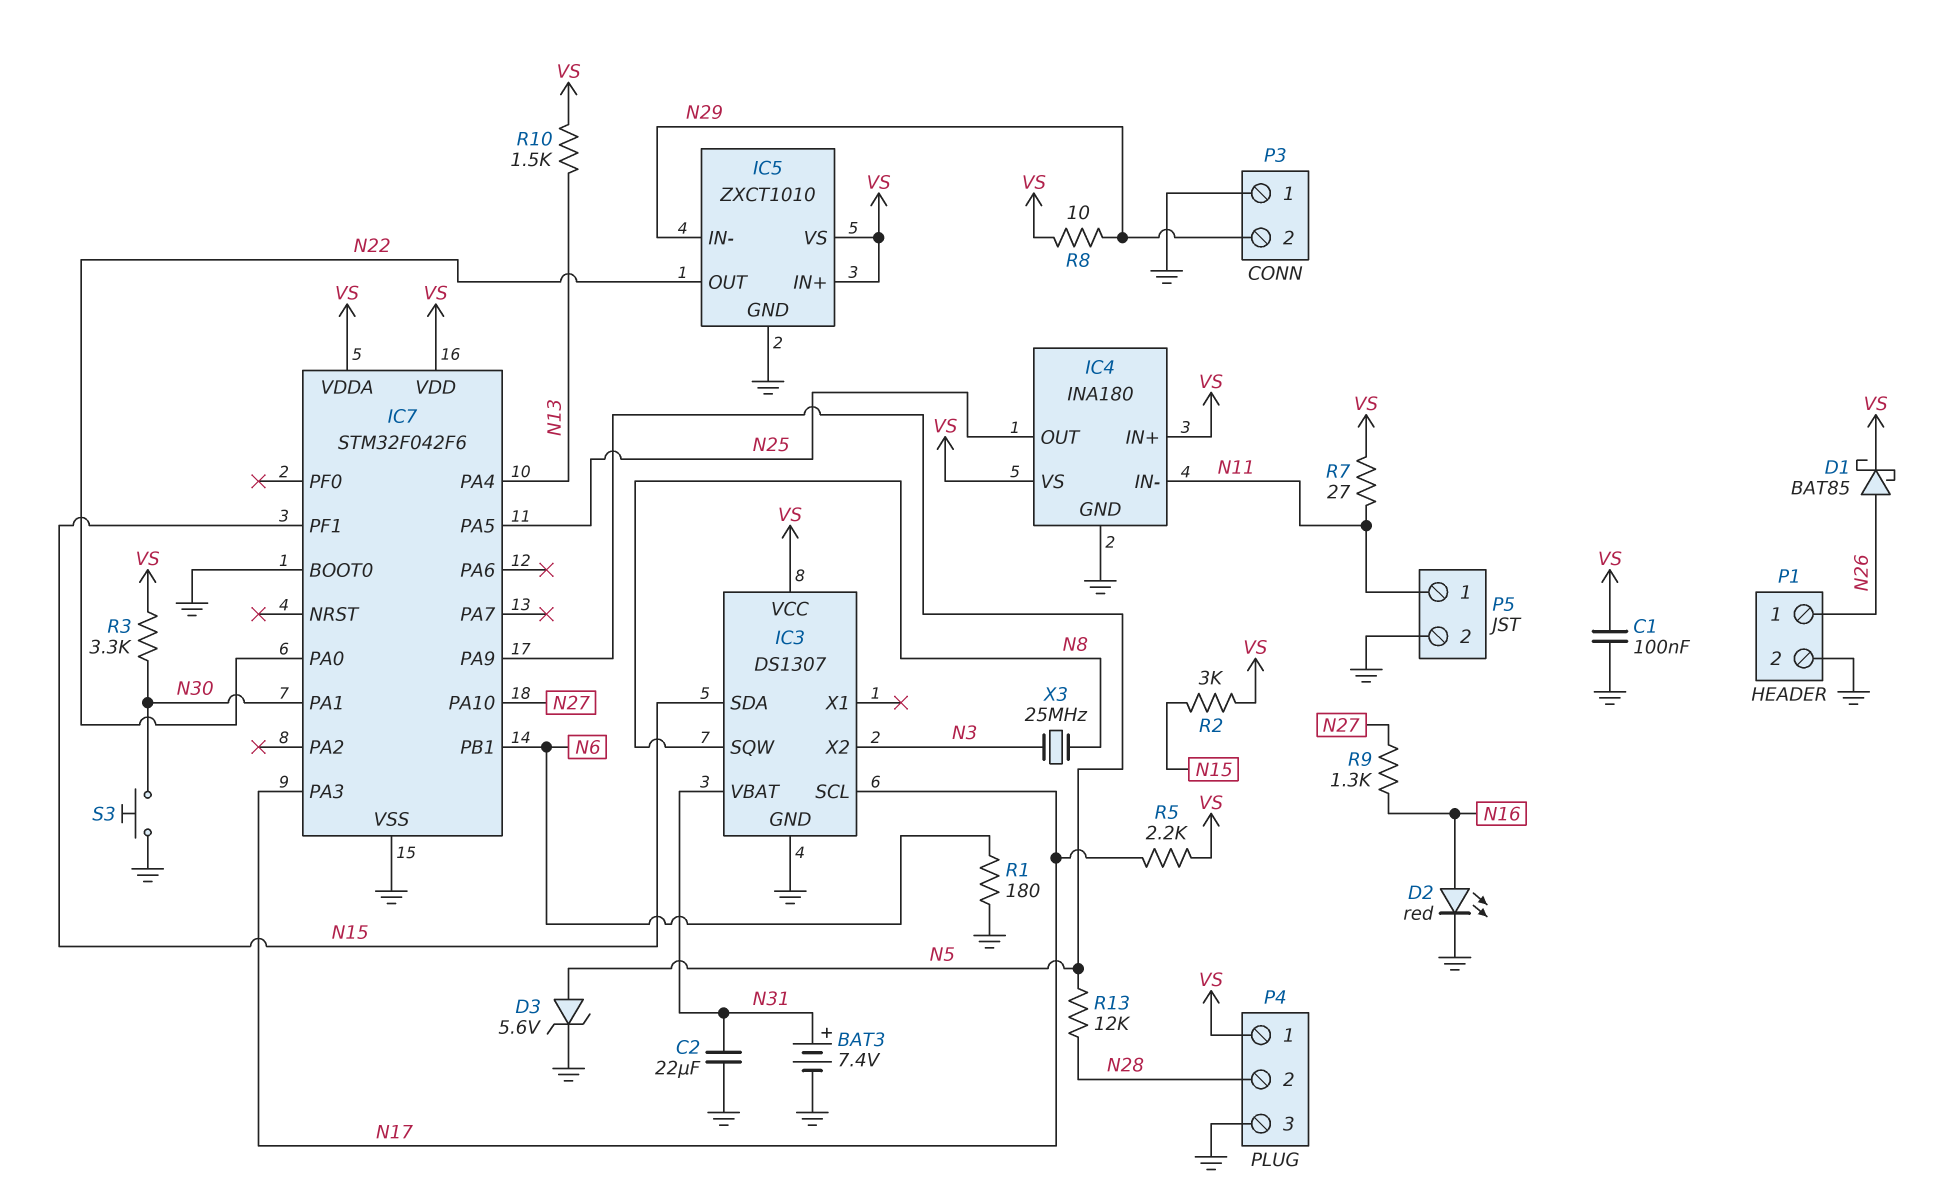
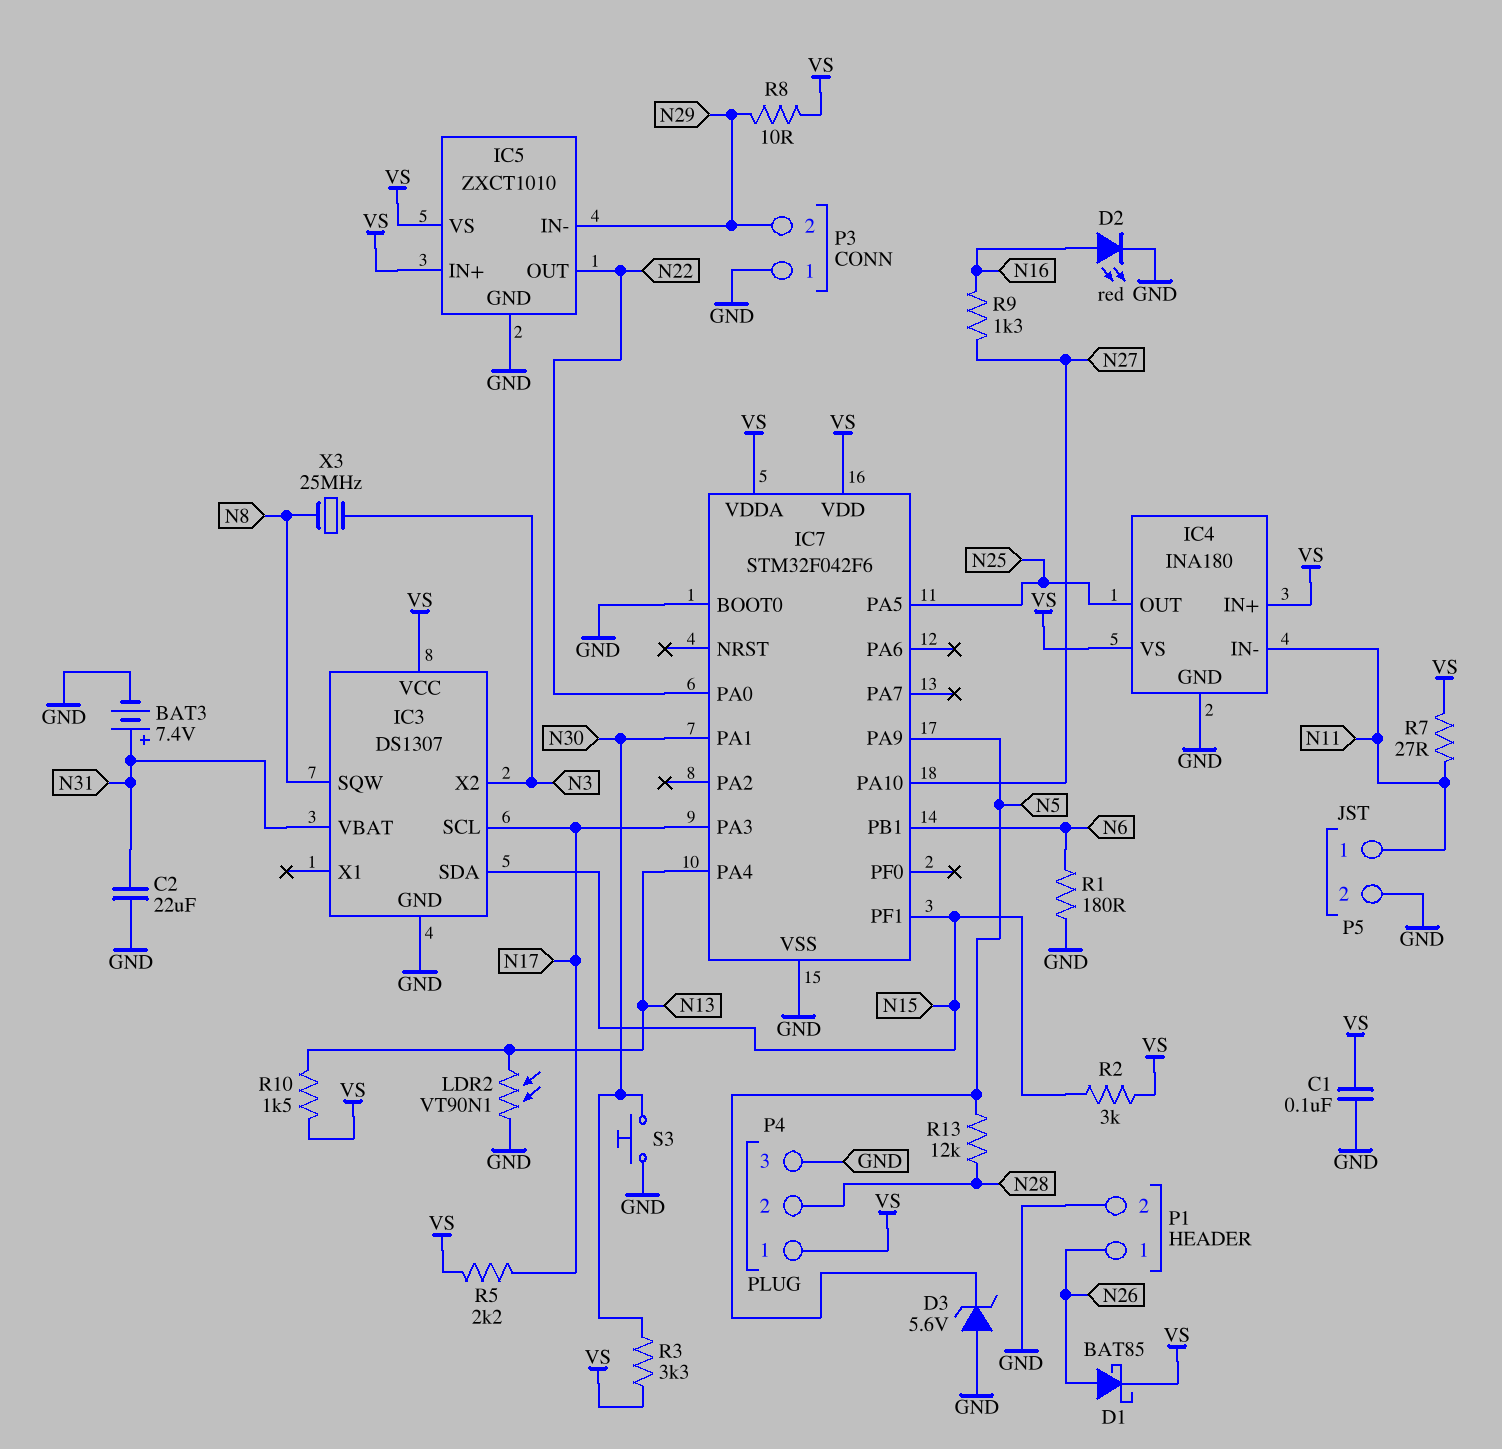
D3: zener 5.6V (A N5, K GND) -> zener 5.6V (A GND, K N5)
LDR2: none -> VT90N1 (GND, N13)

